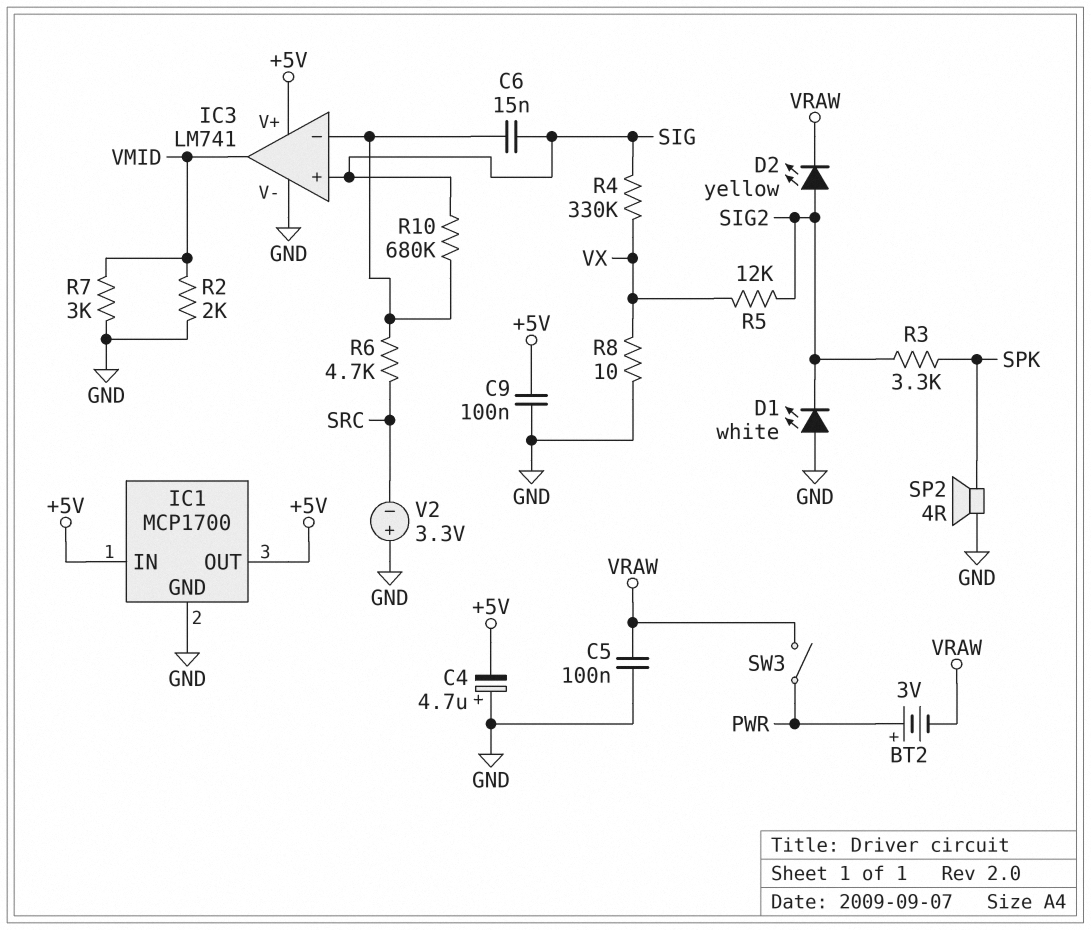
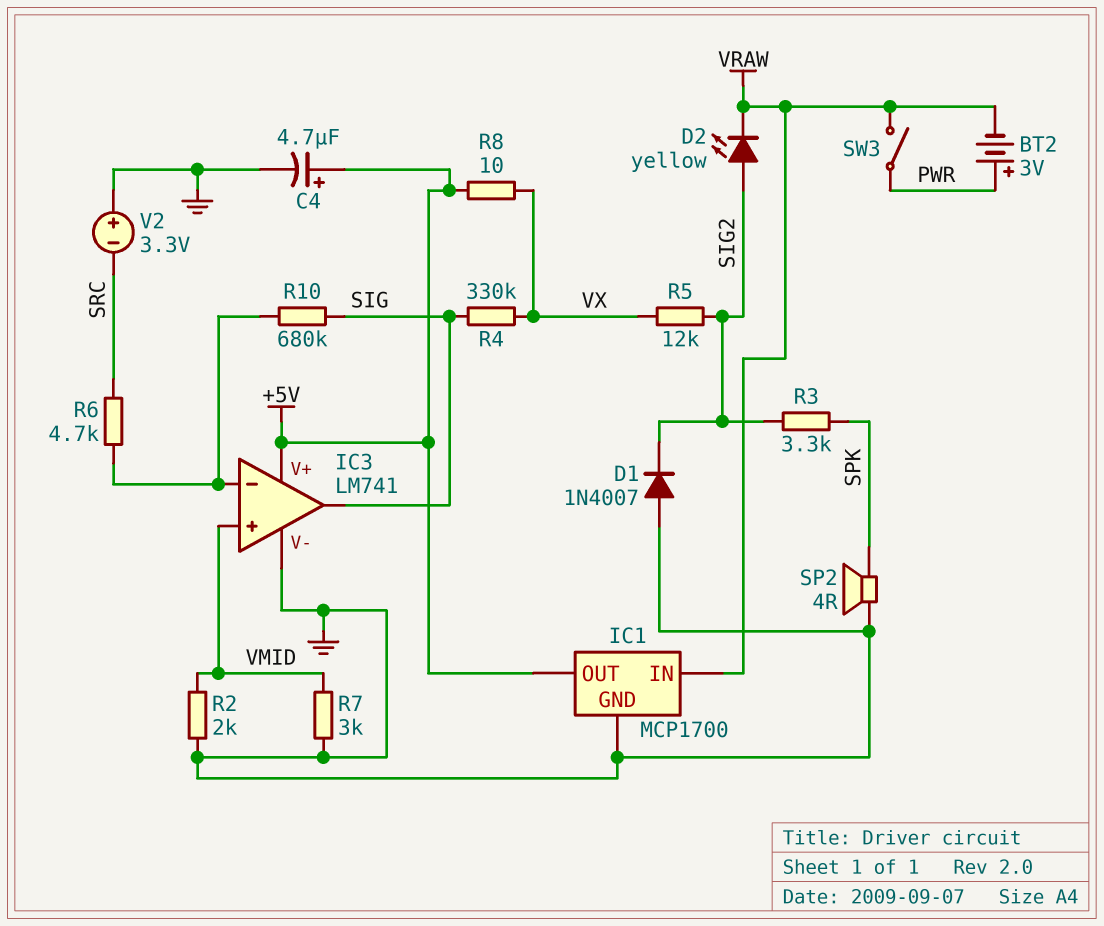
C4: 4.7uF (plus GND, minus +5V) -> 4.7uF (plus +5V, minus GND)
C5: 100nF (GND, VRAW) -> none
C6: 15nF (IC3/in-, SIG) -> none
C9: 100nF (+5V, GND) -> none
D1: LED white (A GND, K SIG2) -> diode 1N4007 (A GND, K SIG2)
IC1 pin IN: +5V -> VRAW
IC3 pin in+: SIG -> VMID
IC3 pin out: VMID -> SIG
R8: 10 (GND, VX) -> 10 (+5V, VX)

